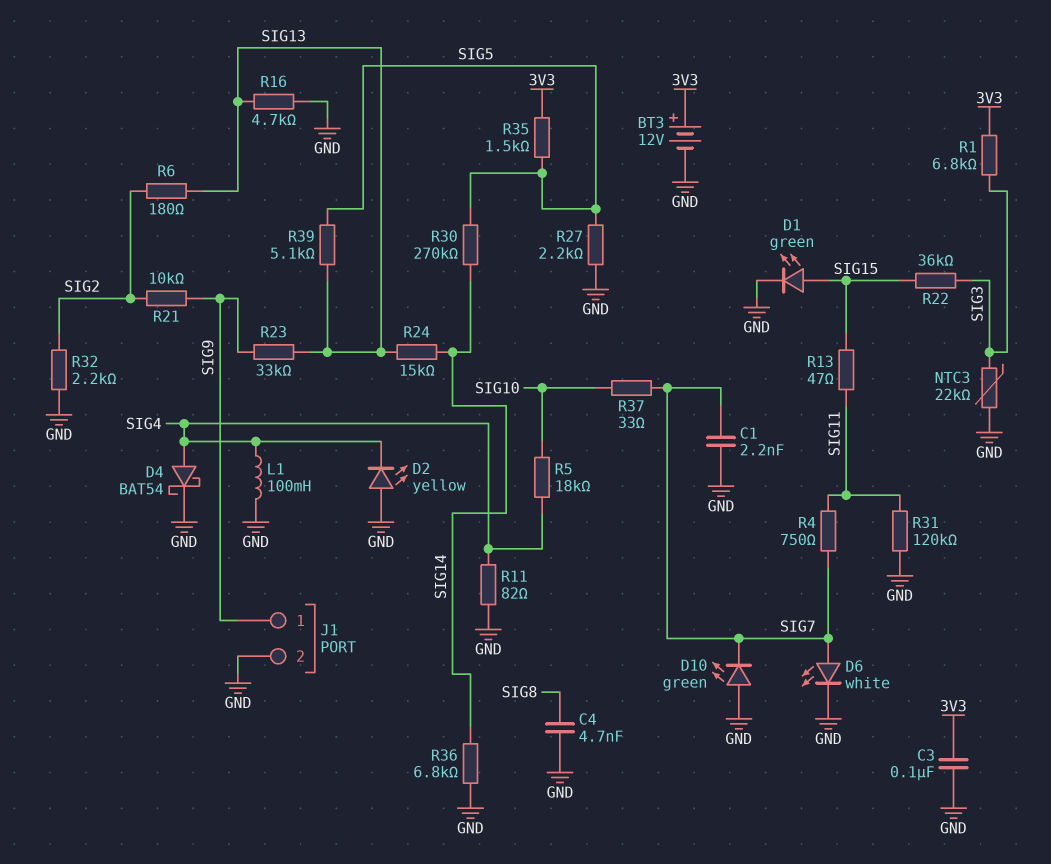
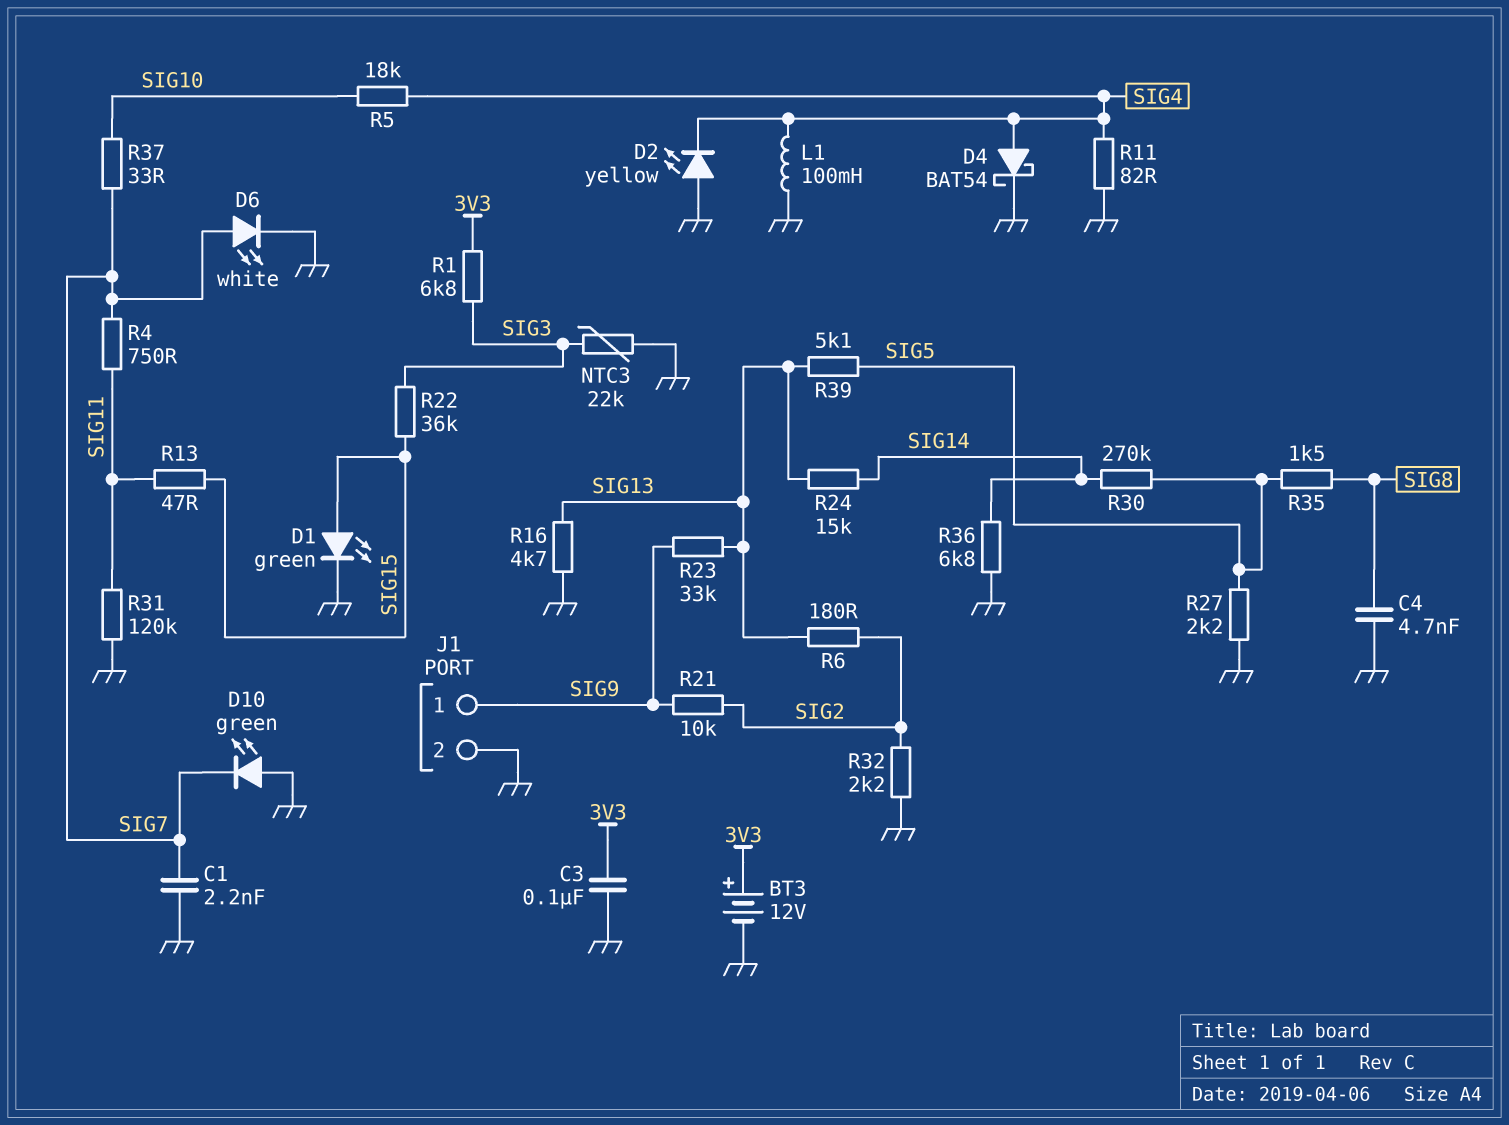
R35: 1.5k (3V3, SIG5) -> 1.5k (SIG5, SIG8)

